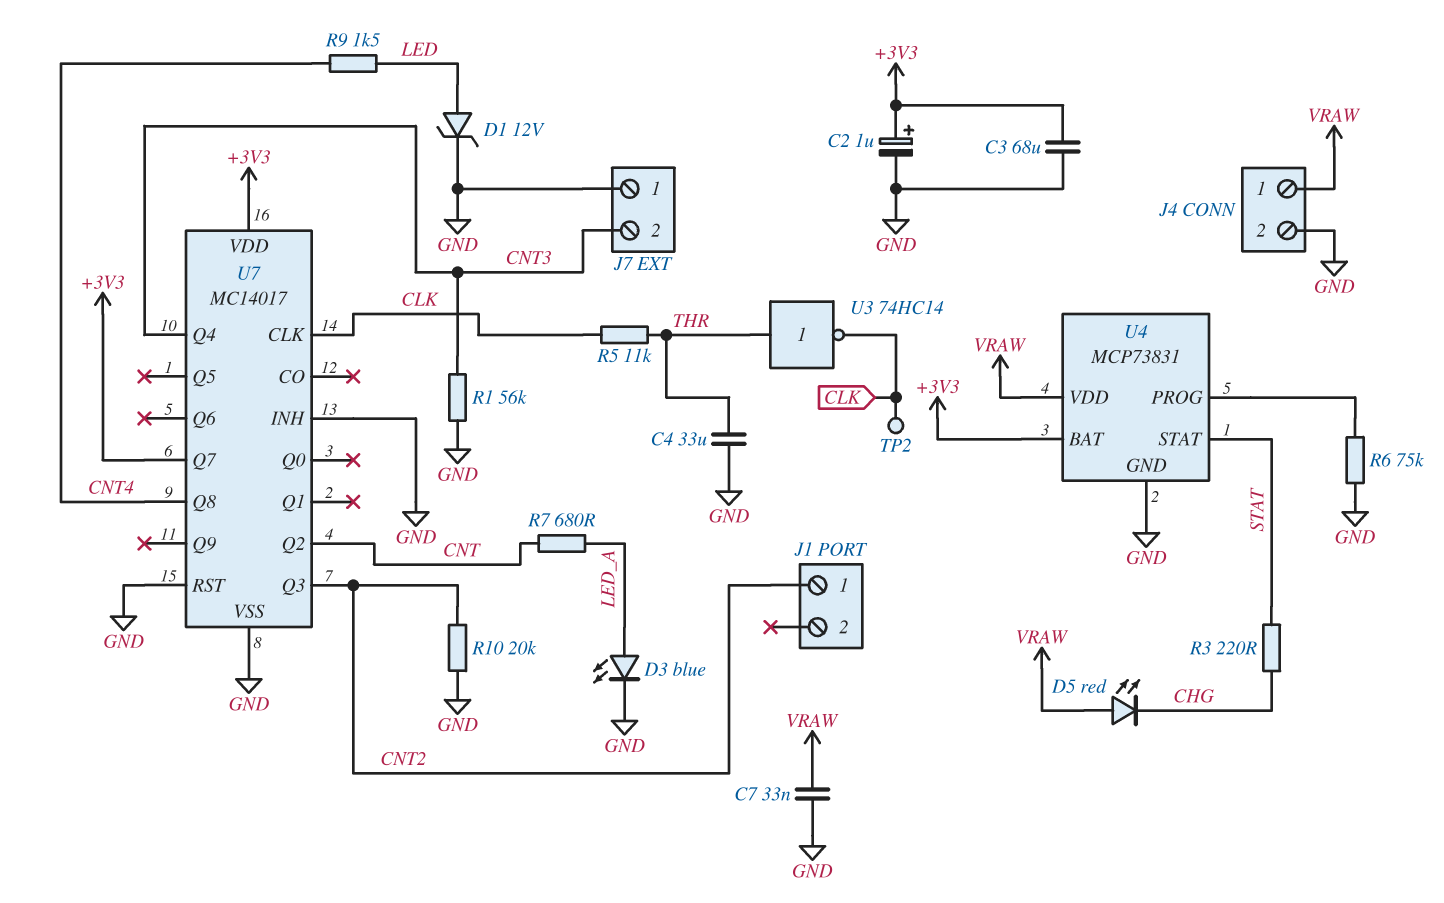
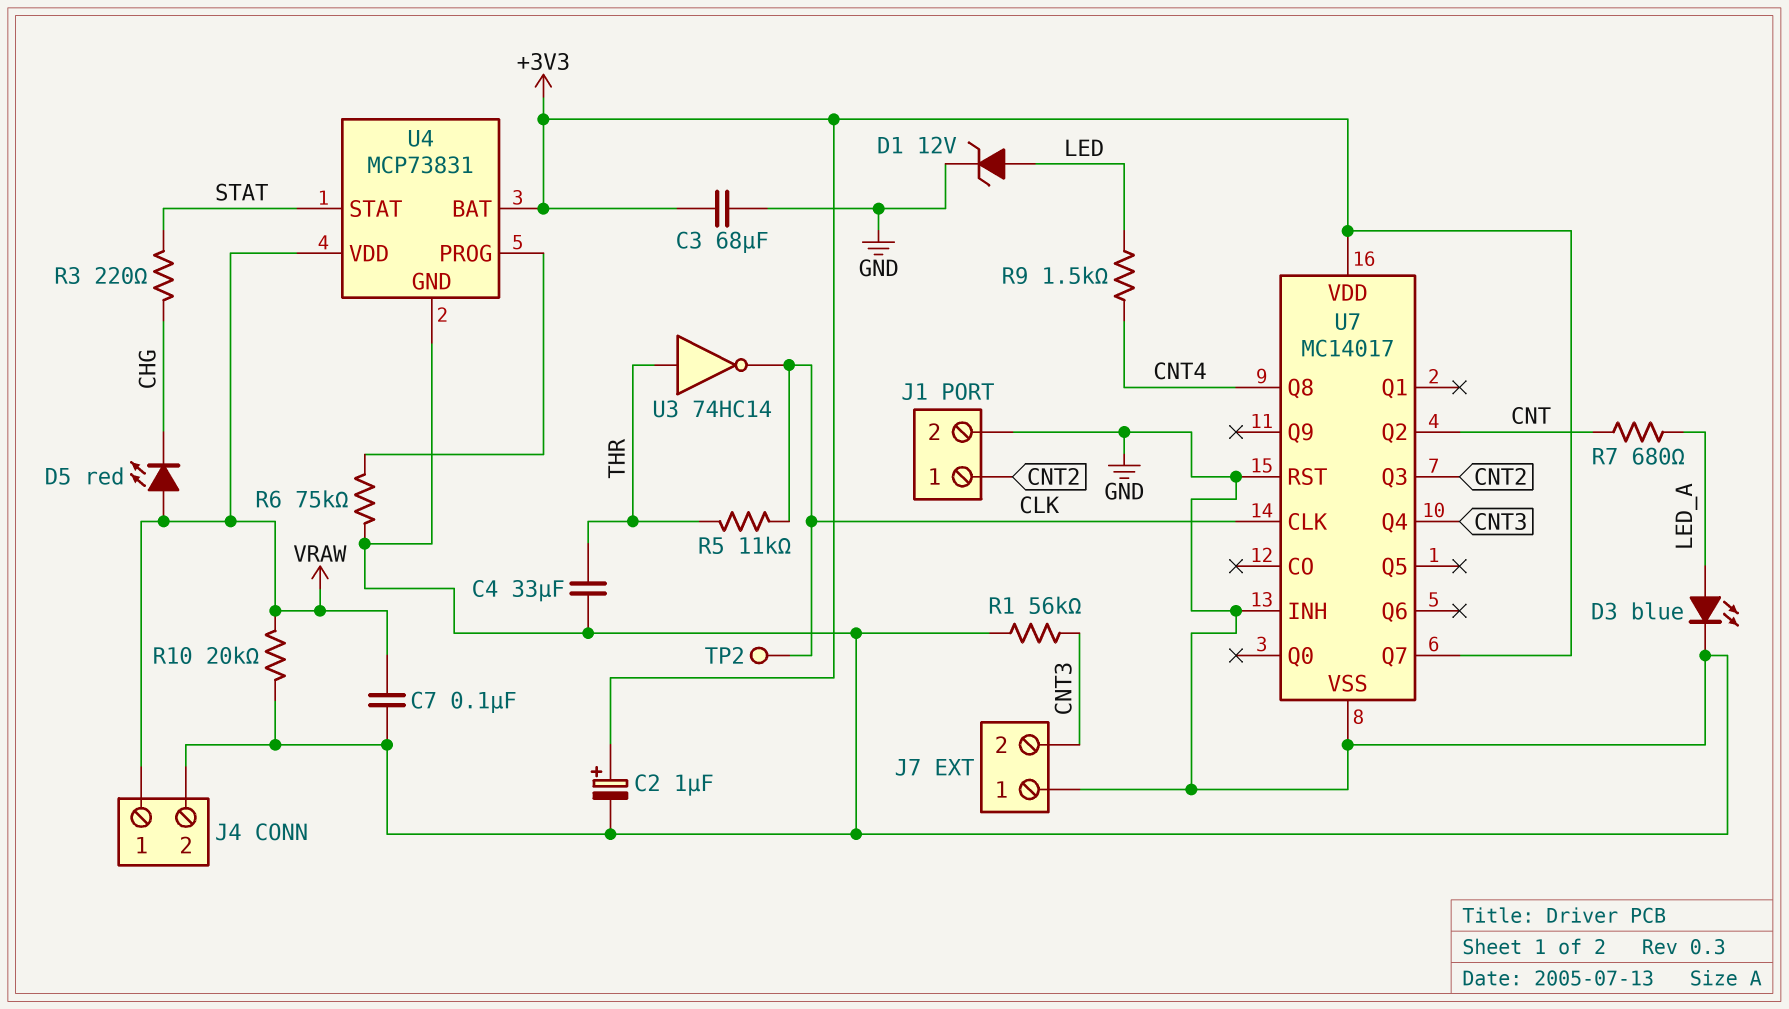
C7: 33nF (GND, VRAW) -> 100nF (GND, VRAW)
J1 pin 2: none -> GND
R10: 20k (CNT2, GND) -> 20k (GND, VRAW)

